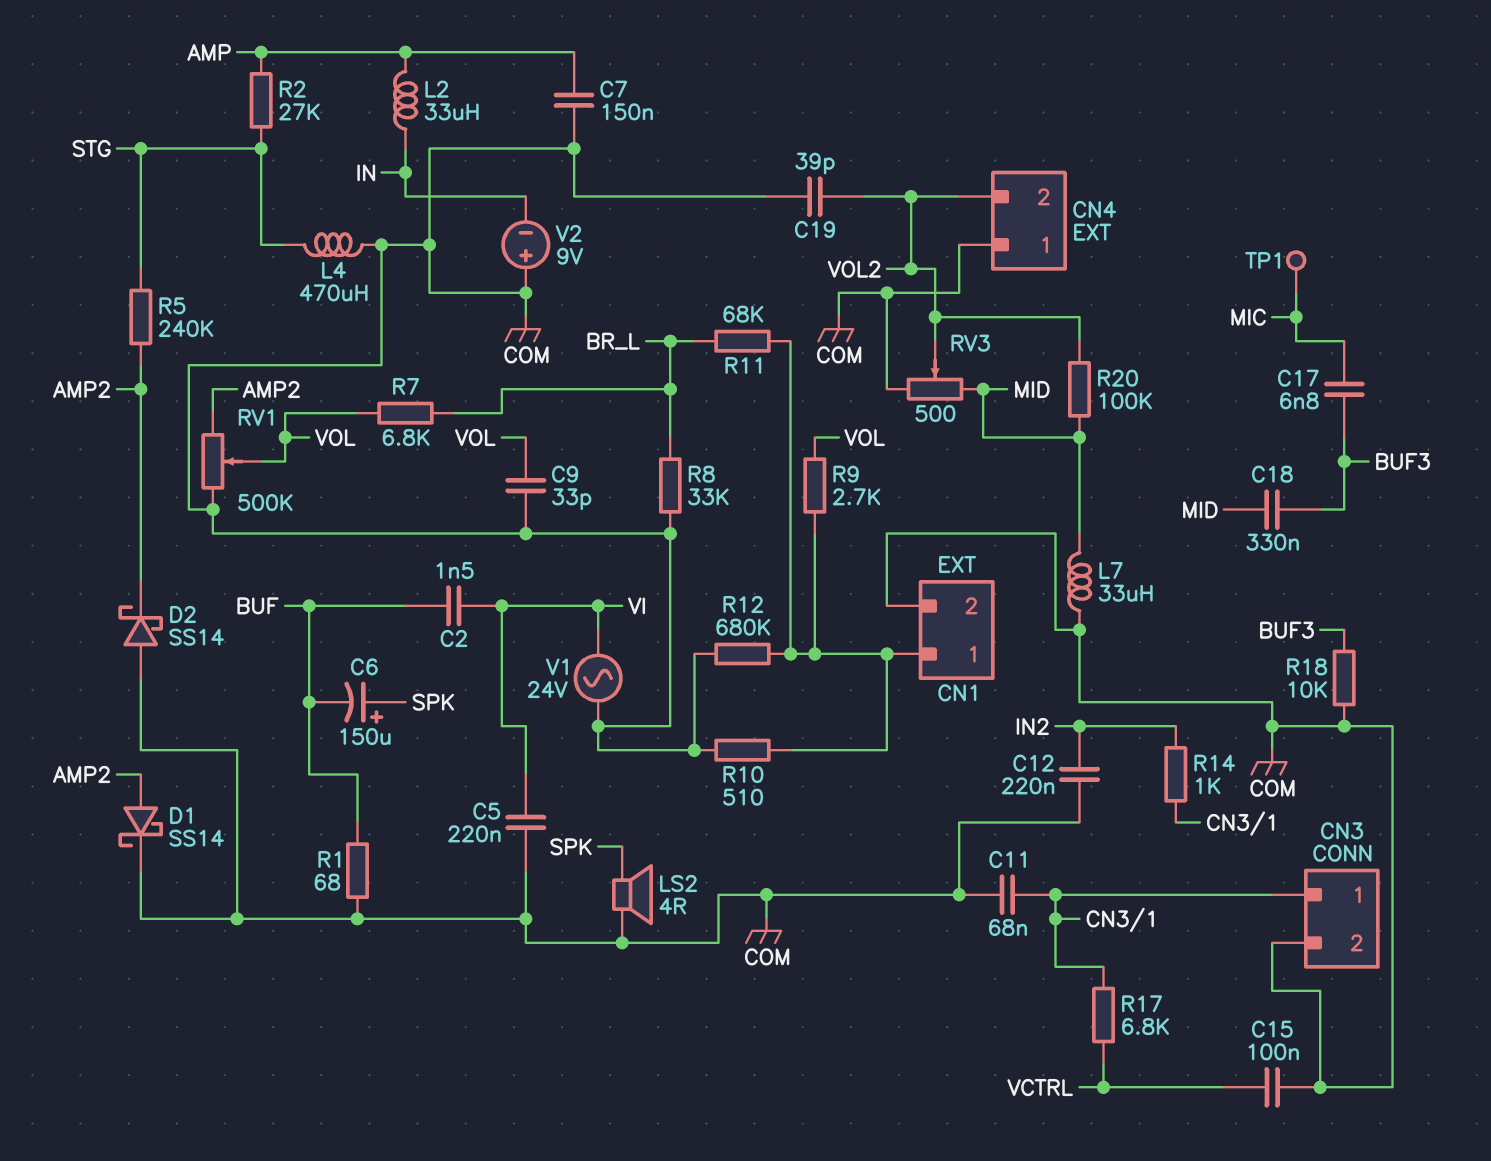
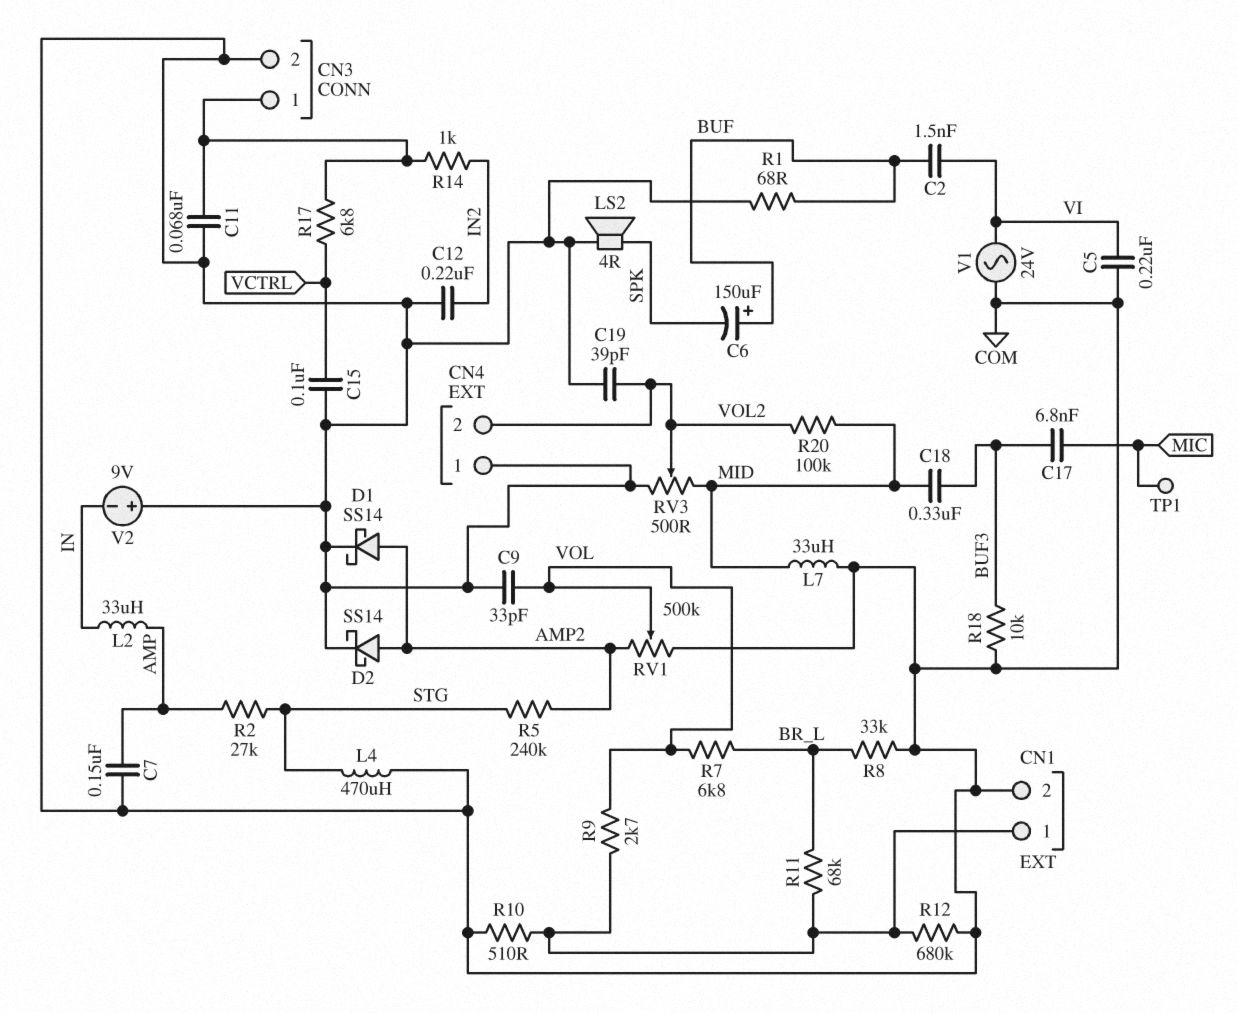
C6: 150uF (plus SPK, minus BUF) -> 150uF (plus BUF, minus SPK)
D2: schottky SS14 (A COM, K AMP2) -> schottky SS14 (A AMP2, K COM)

